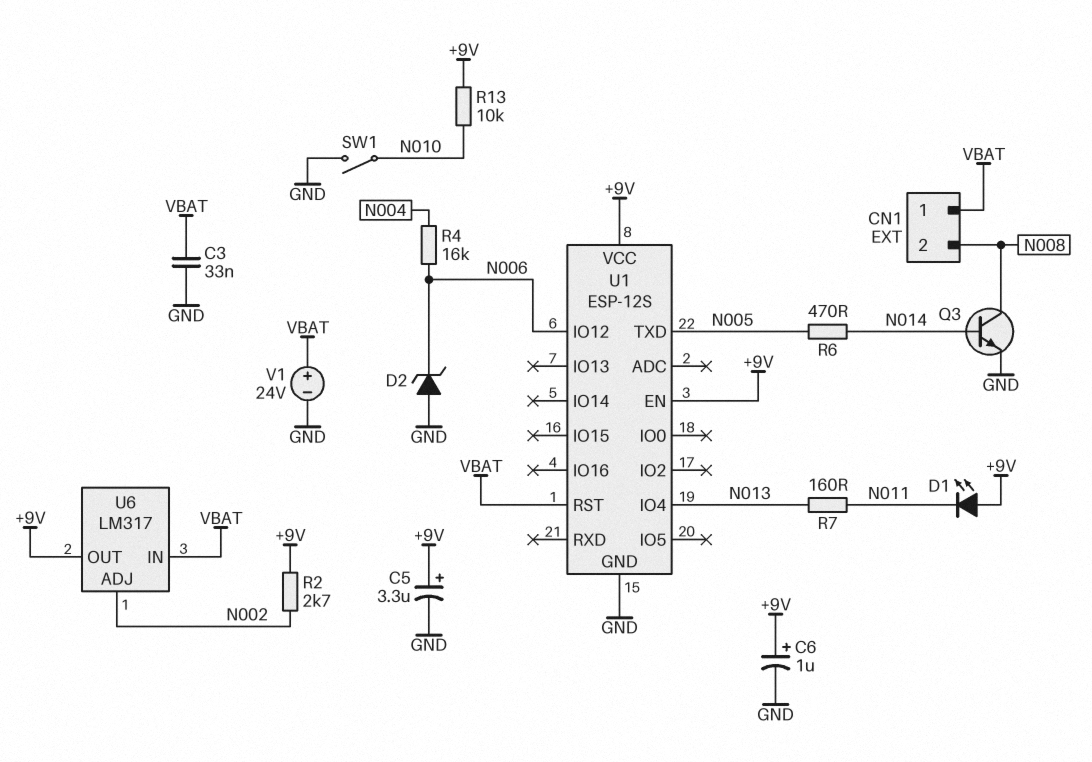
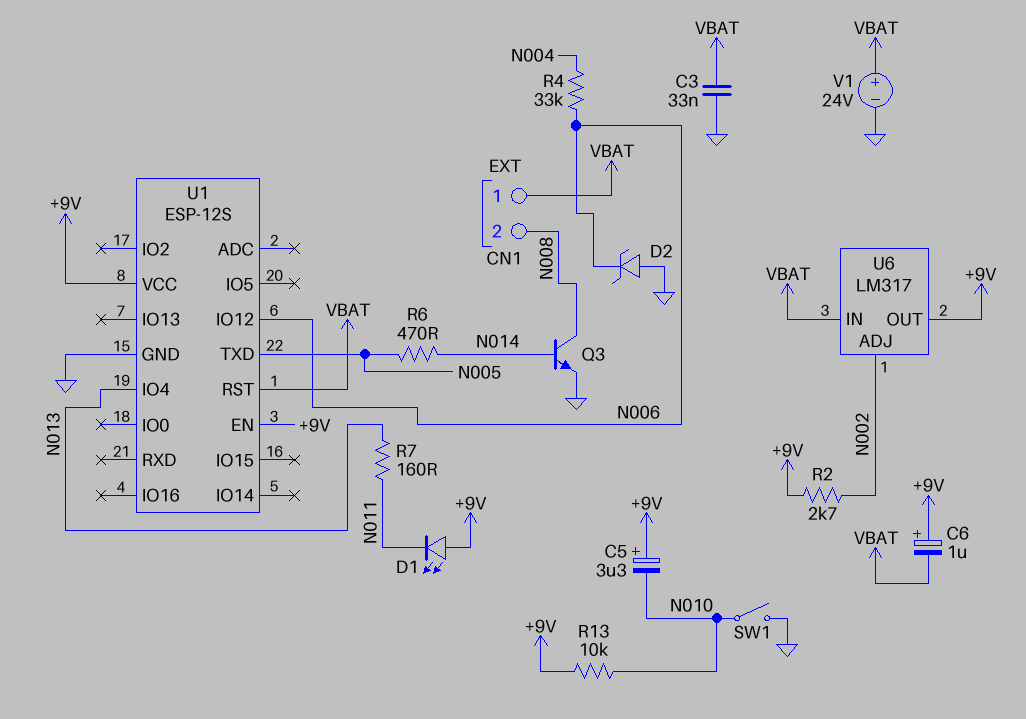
C5: 3.3uF (plus +9V, minus GND) -> 3.3uF (plus +9V, minus N010)
C6: 1uF (plus +9V, minus GND) -> 1uF (plus +9V, minus VBAT)
R4: 16k (N004, N006) -> 33k (N004, N006)

